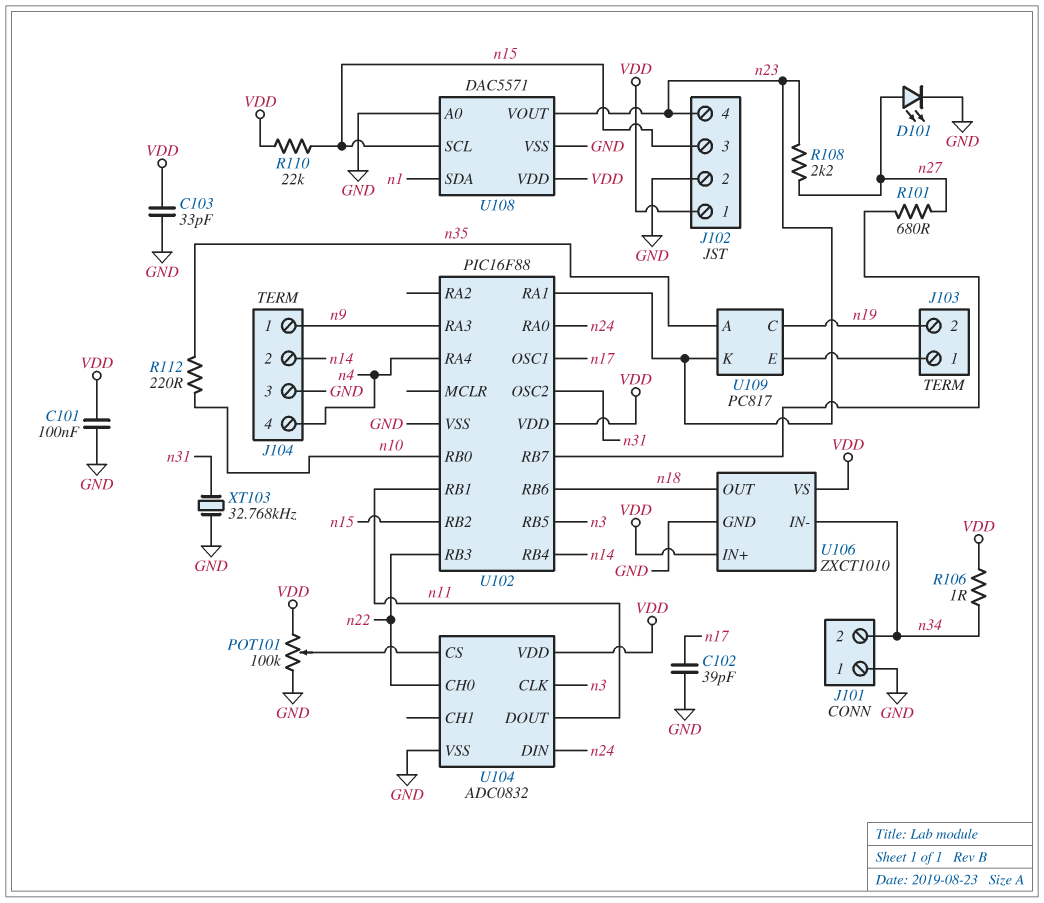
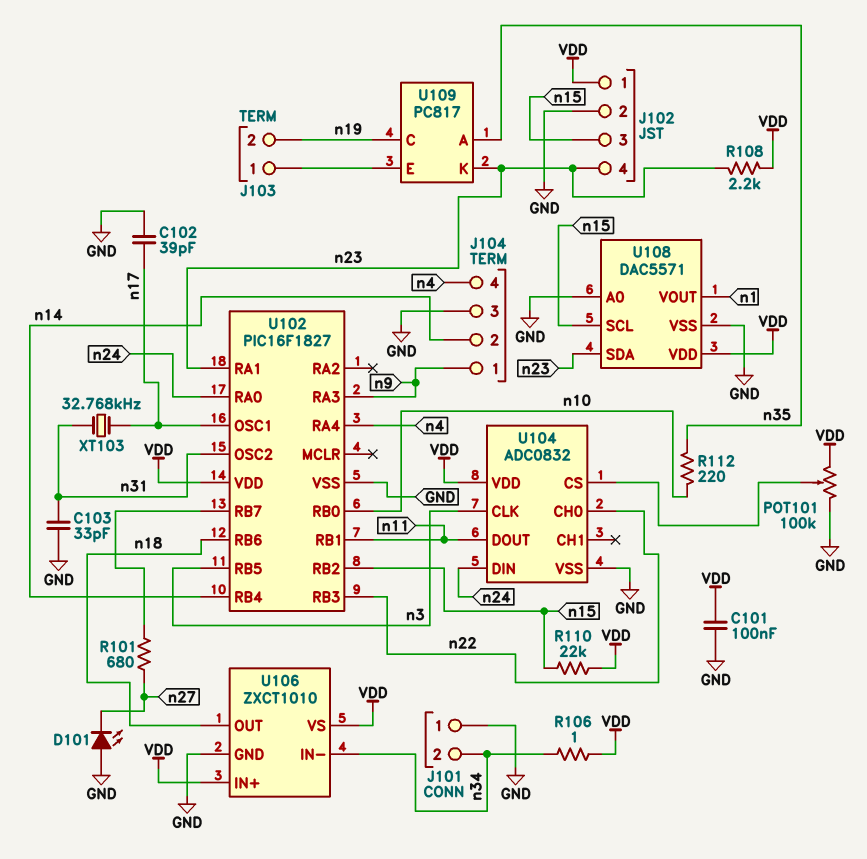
C103: 33pF (GND, VDD) -> 33pF (GND, n31)
D101: LED (A n27, K GND) -> LED (A GND, K n27)
R108: 2.2k (n23, n27) -> 2.2k (VDD, n23)
U102: PIC16F88 -> PIC16F1827
U108 pin SDA: n1 -> n23
U108 pin VOUT: n23 -> n1
XT103: 32.768kHz (GND, n31) -> 32.768kHz (n17, n31)

